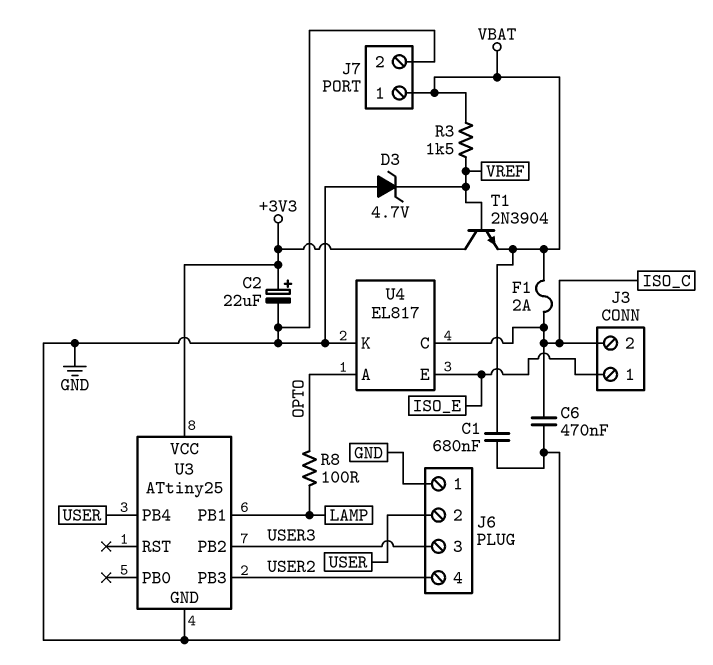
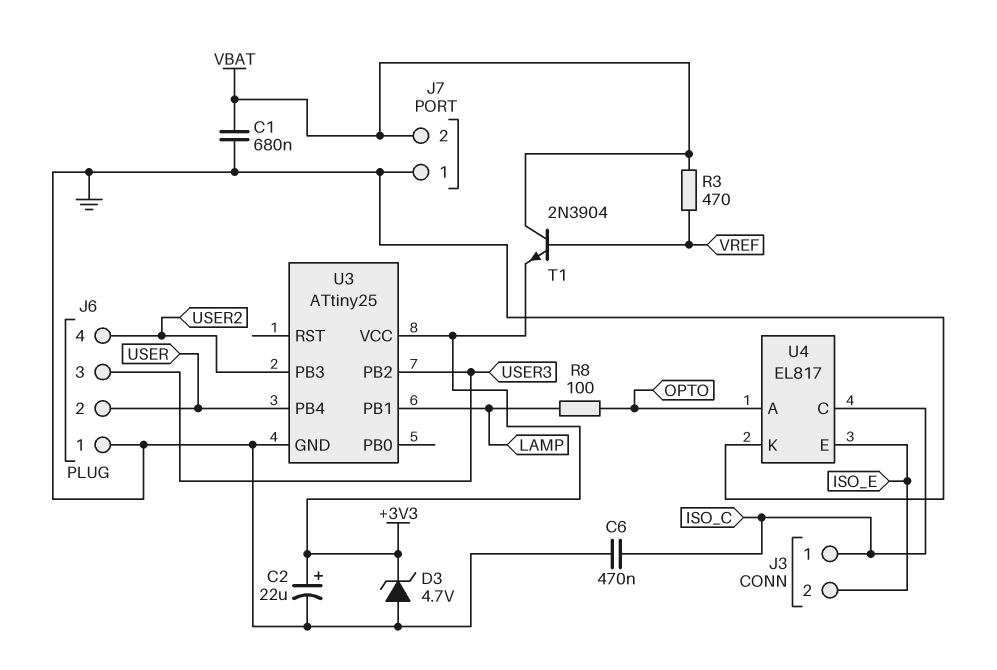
D3: zener 4.7V (A GND, K VREF) -> zener 4.7V (A GND, K +3V3)
F1: 2A (ISO_C, VBAT) -> none
J3 pin 1: ISO_E -> ISO_C
J3 pin 2: ISO_C -> ISO_E
J7 pin 1: VBAT -> GND
J7 pin 2: GND -> VBAT
R3: 1.5k (VBAT, VREF) -> 470 (VBAT, VREF)
T1: NPN 2N3904 (B VREF, C +3V3, E VBAT) -> NPN 2N3904 (B VREF, C VBAT, E +3V3)

